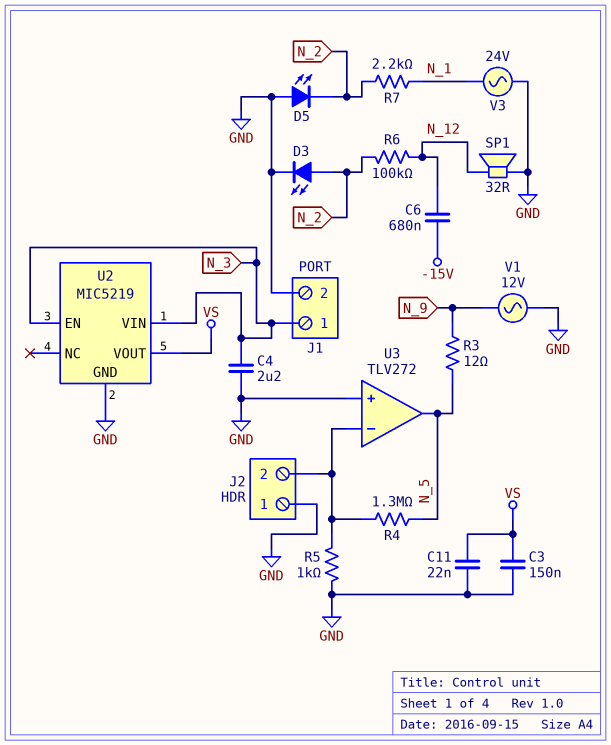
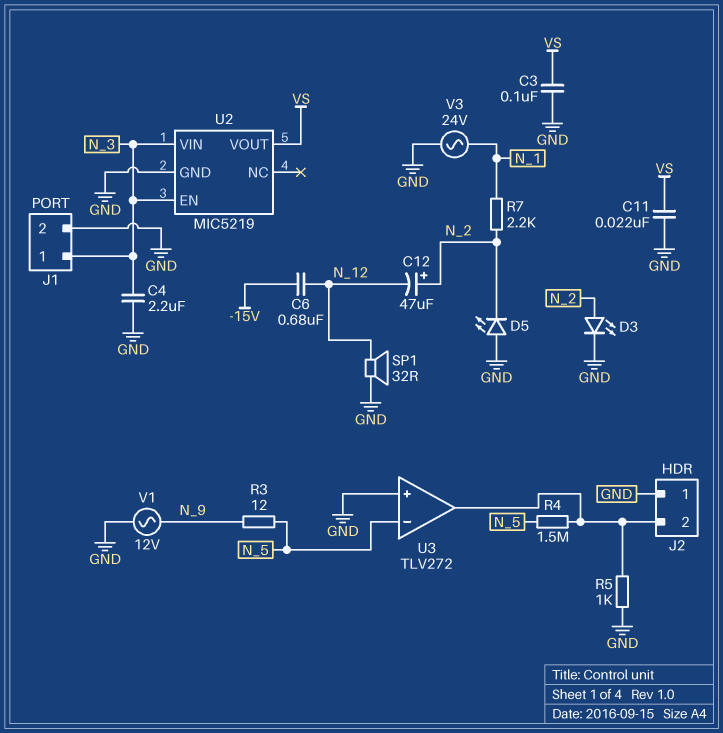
C3: 150nF (GND, VS) -> 100nF (GND, VS)
C12: none -> 47uF (plus N_2, minus N_12)
R4: 1.3M (J2/2, N_5) -> 1.5M (J2/2, N_5)
R6: 100k (N_2, N_12) -> none
U3 pin in-: J2/2 -> N_5
U3 pin out: N_5 -> J2/2

